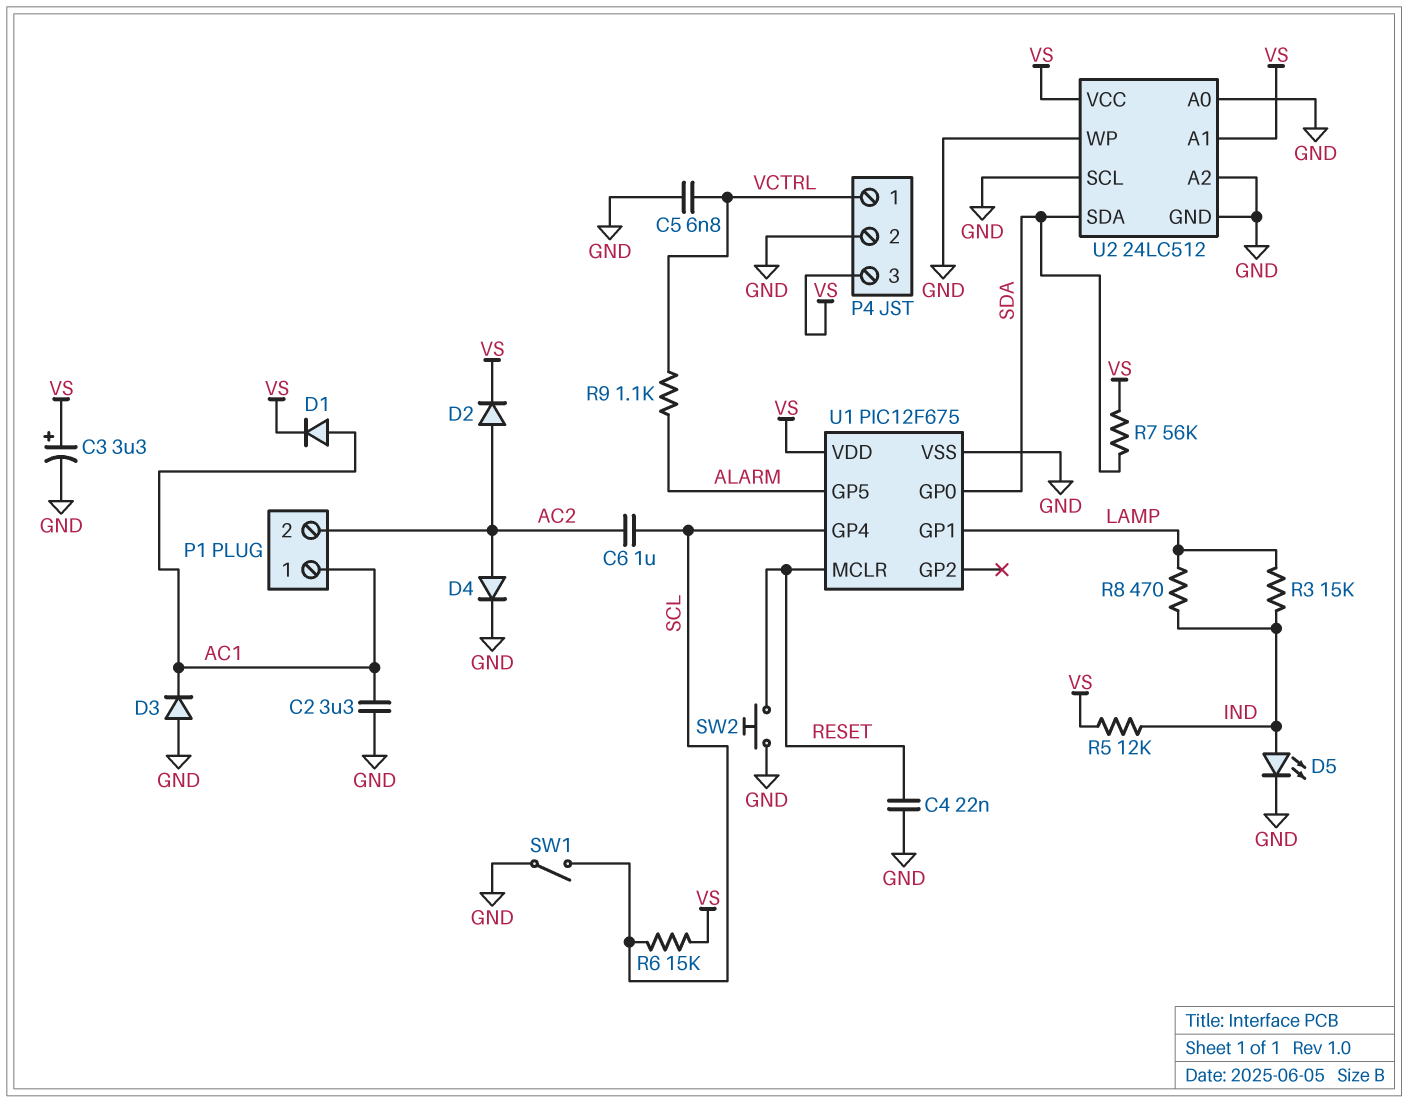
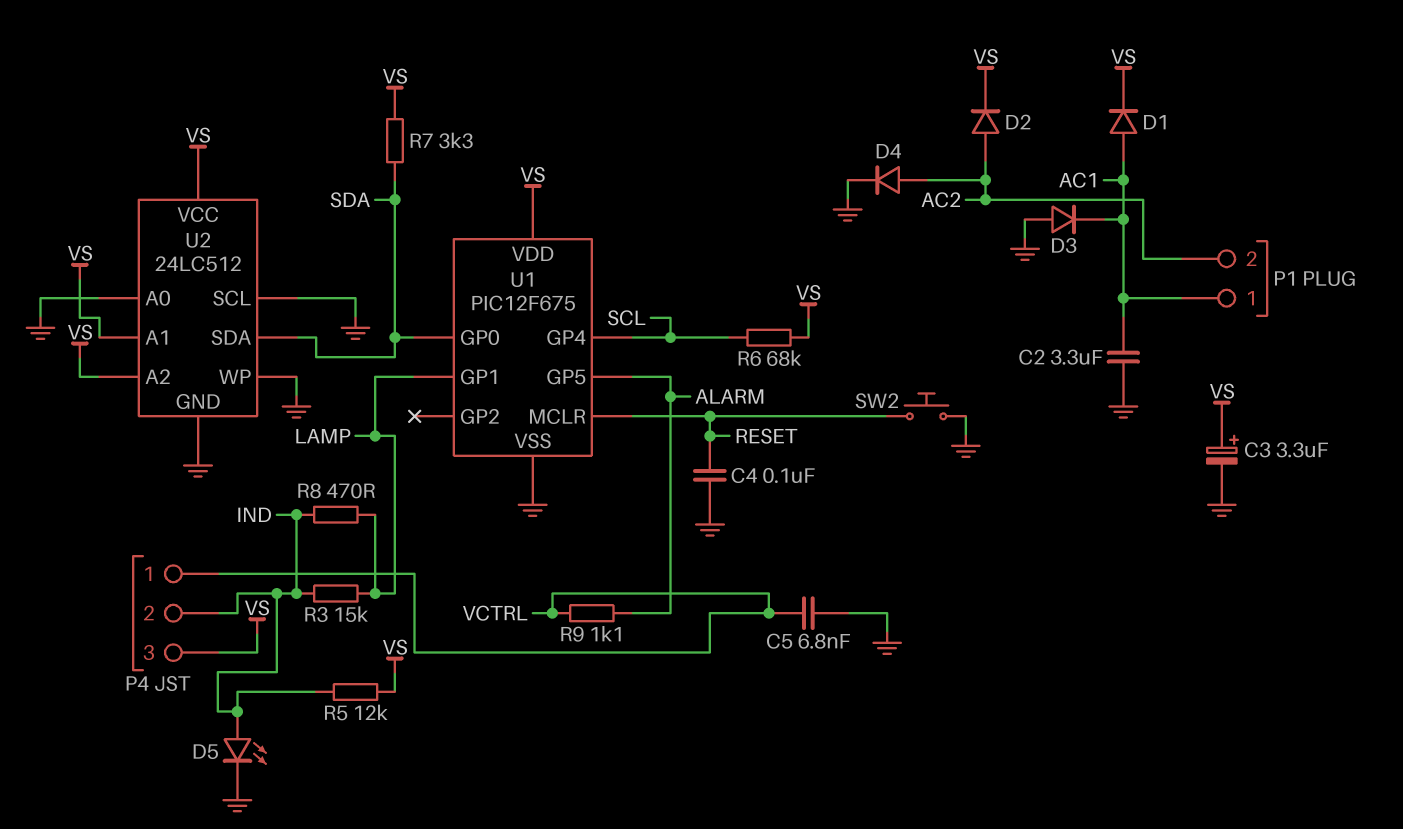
C4: 22nF (GND, RESET) -> 100nF (GND, RESET)
C6: 1uF (AC2, SCL) -> none
P4 pin 2: GND -> IND
R6: 15k (SCL, VS) -> 68k (SCL, VS)
R7: 56k (SDA, VS) -> 3.3k (SDA, VS)
SW1: switch (GND, SCL) -> none
U2 pin A2: GND -> VS

